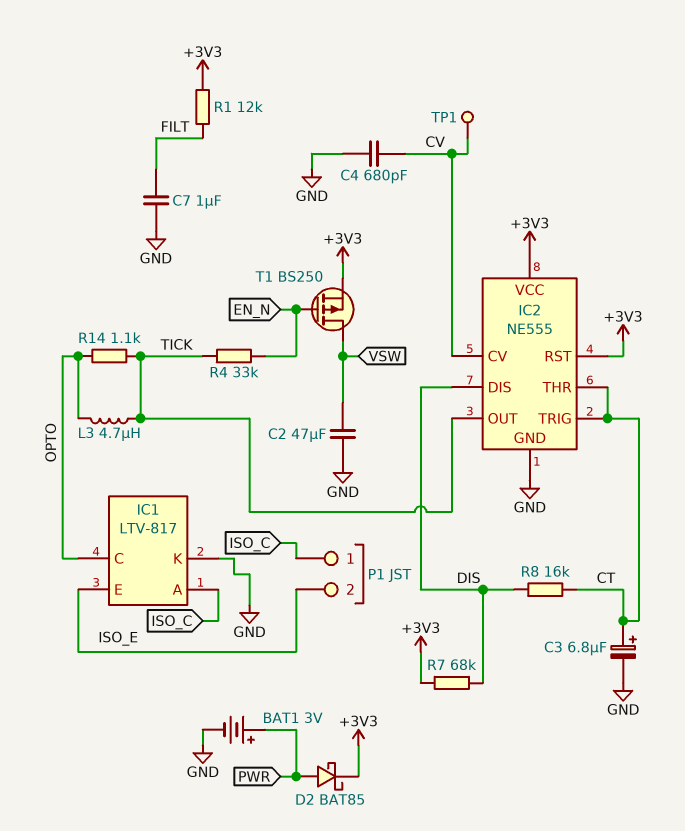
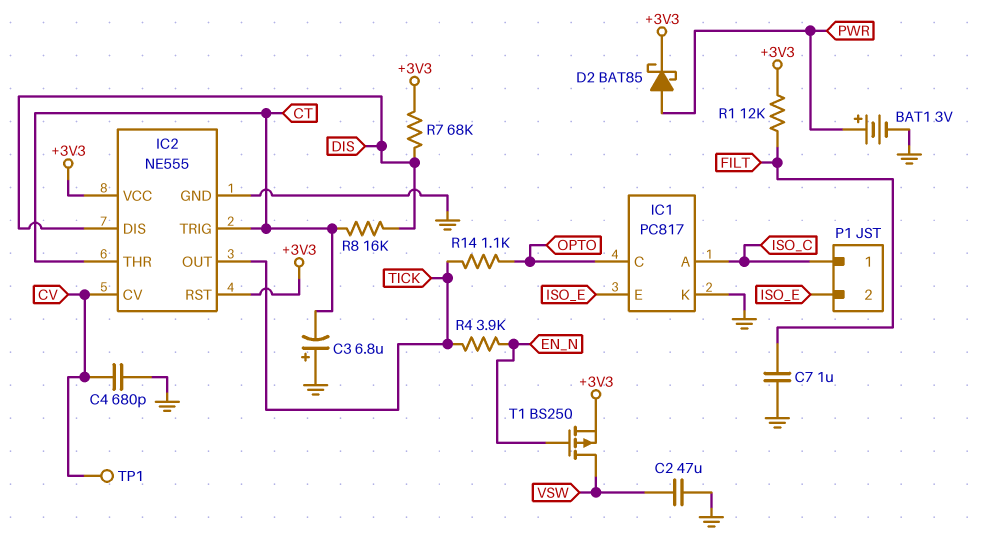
C3: 6.8uF (plus CT, minus GND) -> 6.8uF (plus GND, minus CT)
IC1: LTV-817 -> PC817
L3: 4.7uH (OPTO, TICK) -> none
R4: 33k (EN_N, TICK) -> 3.9k (EN_N, TICK)

